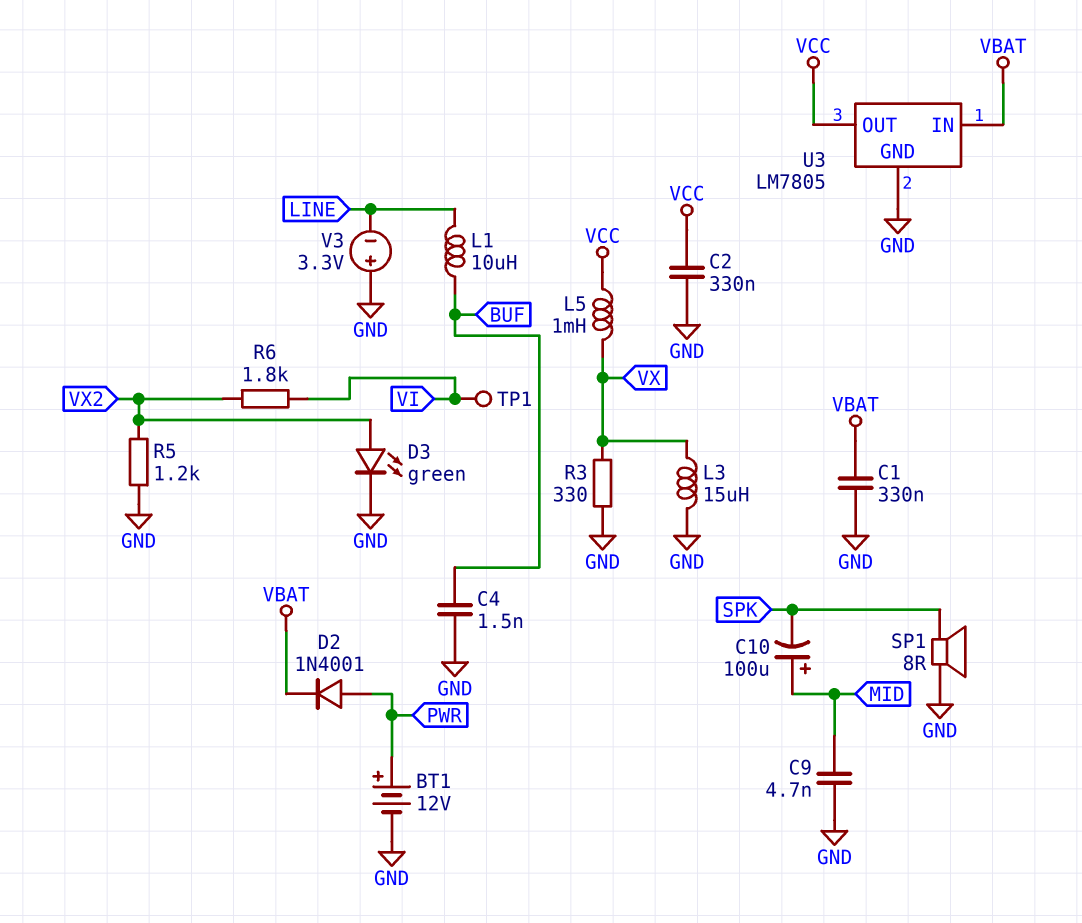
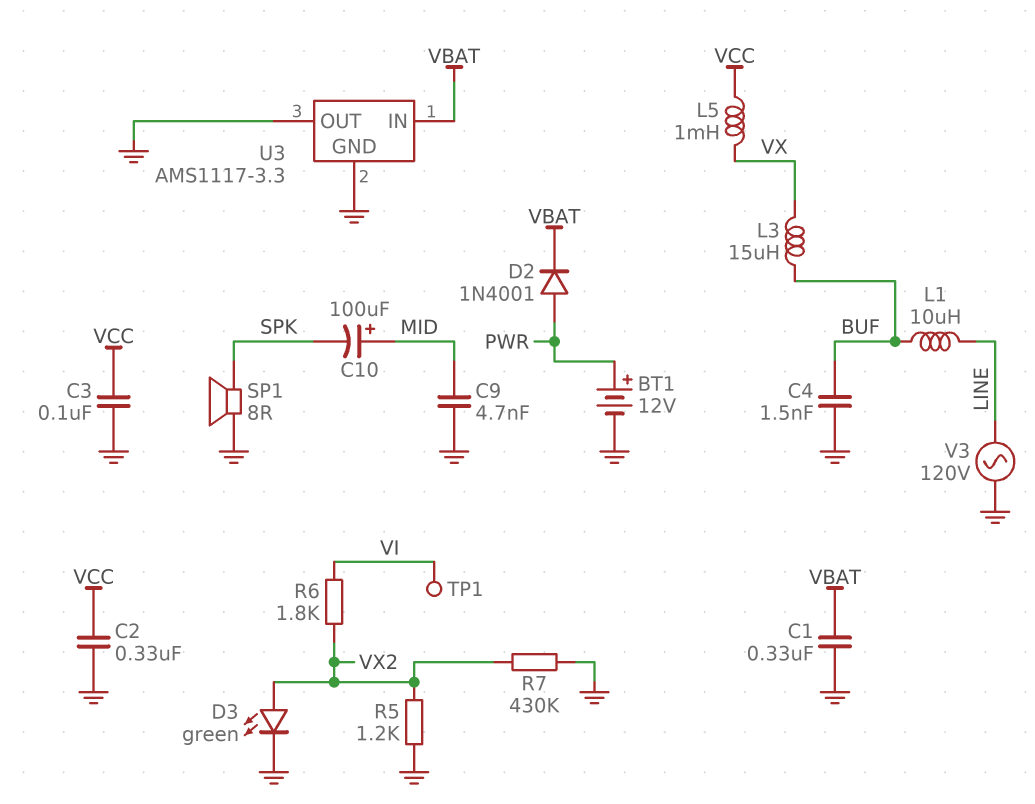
C3: none -> 100nF (GND, VCC)
L3: 15uH (GND, VX) -> 15uH (BUF, VX)
R3: 330 (GND, VX) -> none
R7: none -> 430k (GND, VX2)
U3: LM7805 -> AMS1117-3.3
U3 pin OUT: VCC -> GND
V3: 3.3V (plus GND, minus LINE) -> AC 120V (GND, LINE)

